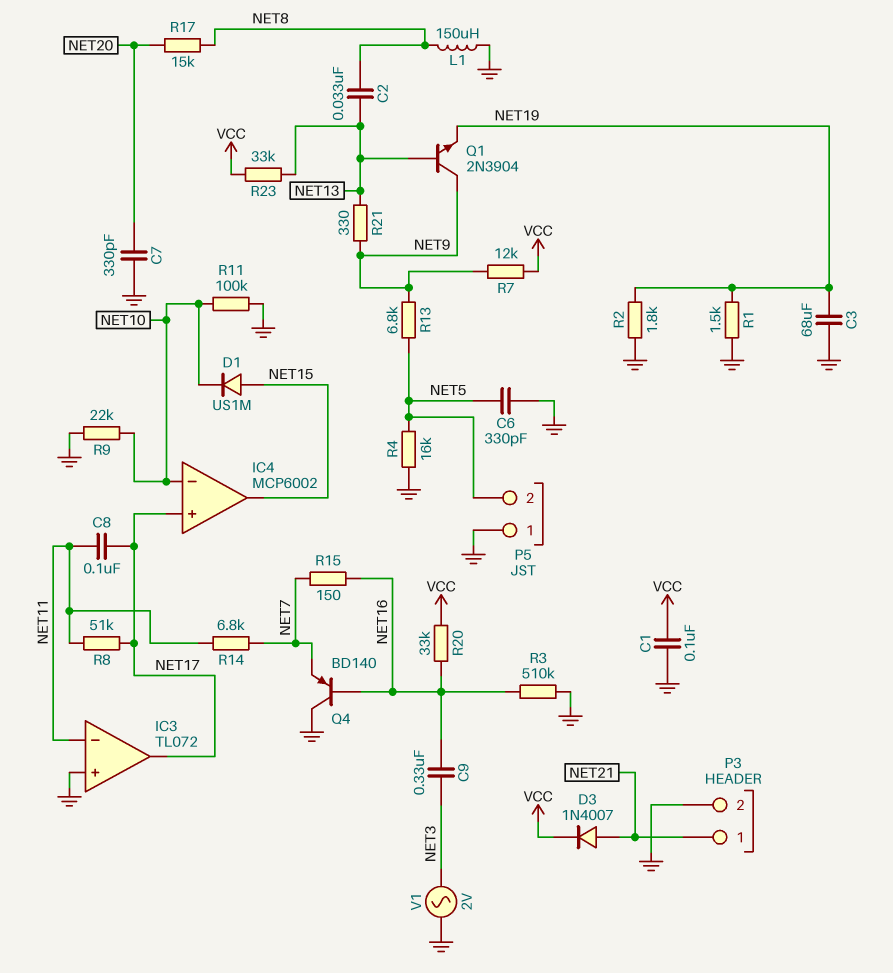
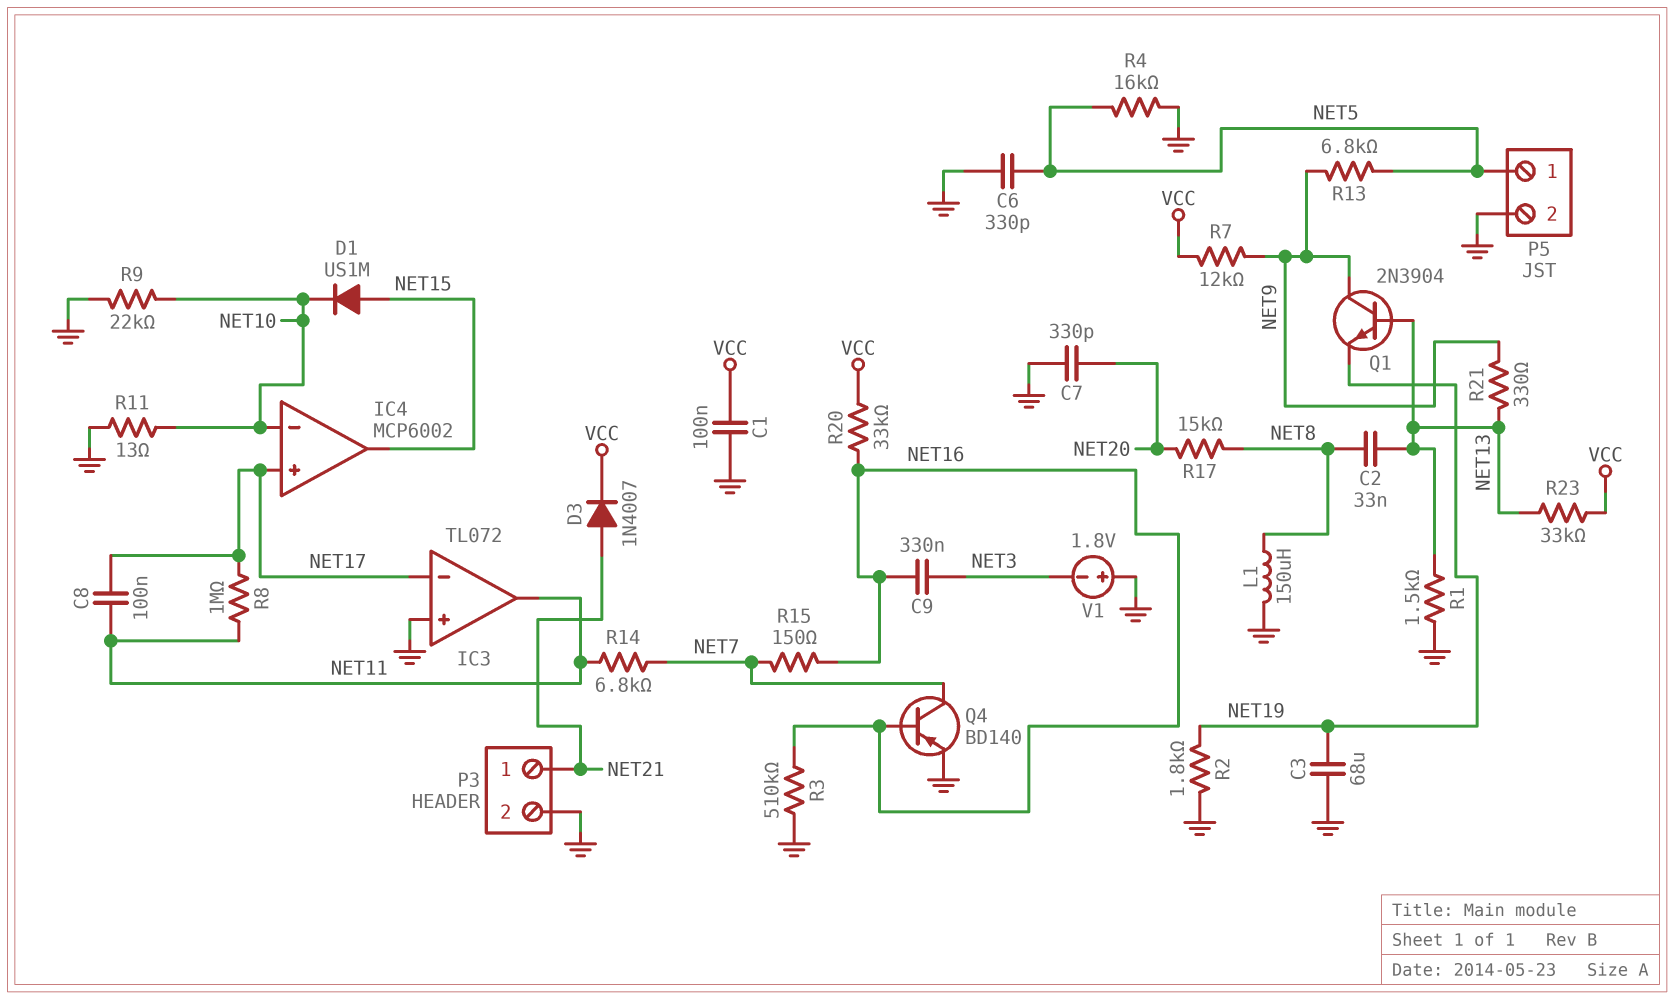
IC3 pin in-: NET11 -> NET17
IC3 pin out: NET17 -> NET11
P5 pin 1: GND -> NET5
P5 pin 2: NET5 -> GND
Q4: PNP BD140 (B NET16, C GND, E NET7) -> PNP BD140 (B NET16, C NET7, E GND)
R1: 1.5k (GND, NET19) -> 1.5k (GND, NET13)
R8: 51k (NET11, NET17) -> 1M (NET11, NET17)
R11: 100k (GND, NET10) -> 13 (GND, NET10)
V1: AC 2V (GND, NET3) -> 1.8V (plus GND, minus NET3)

